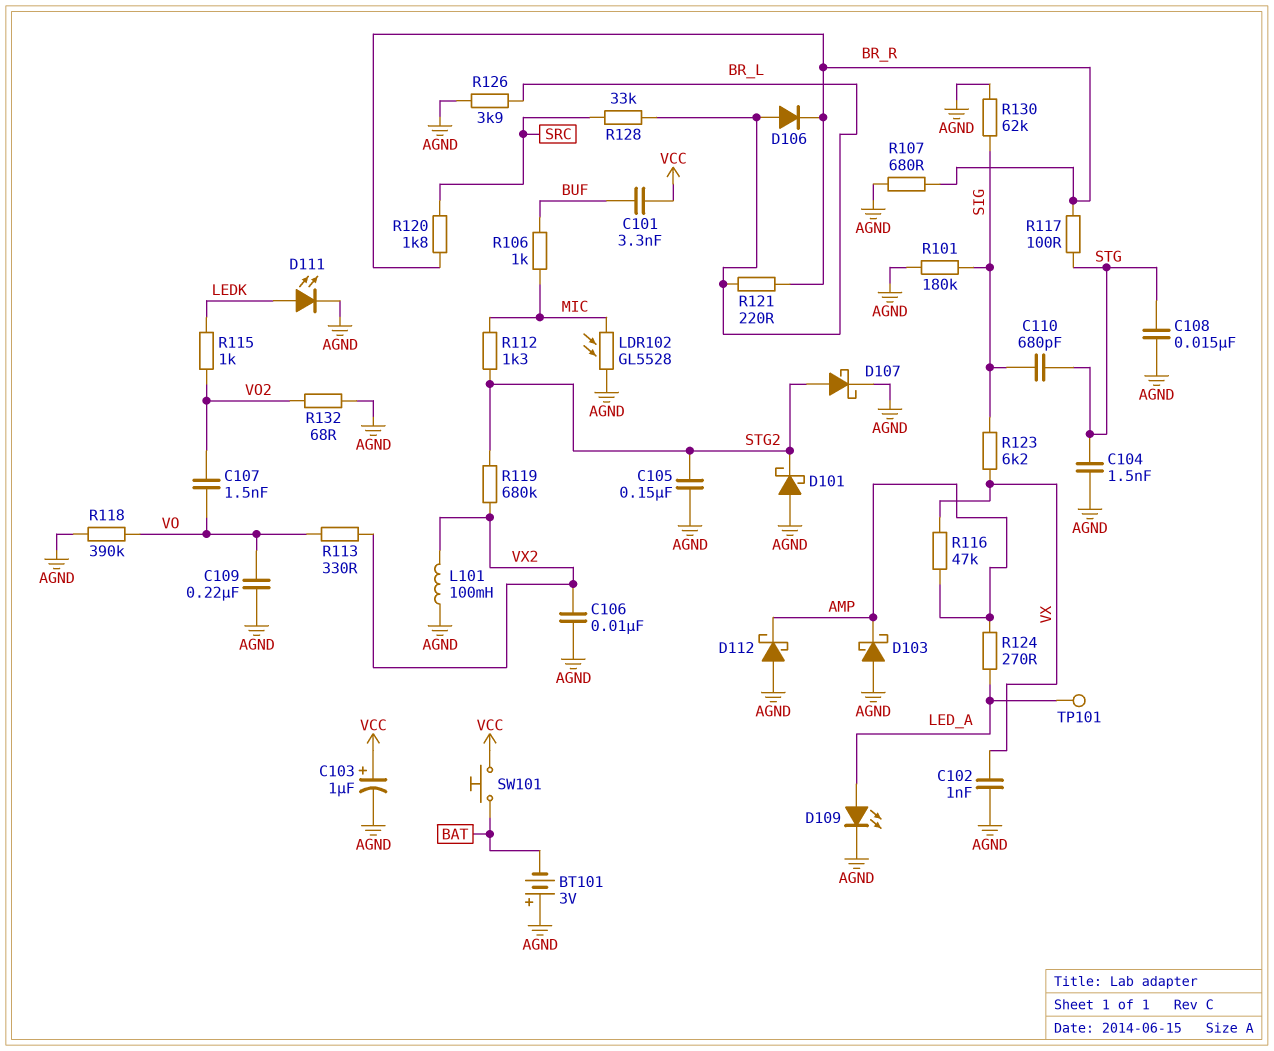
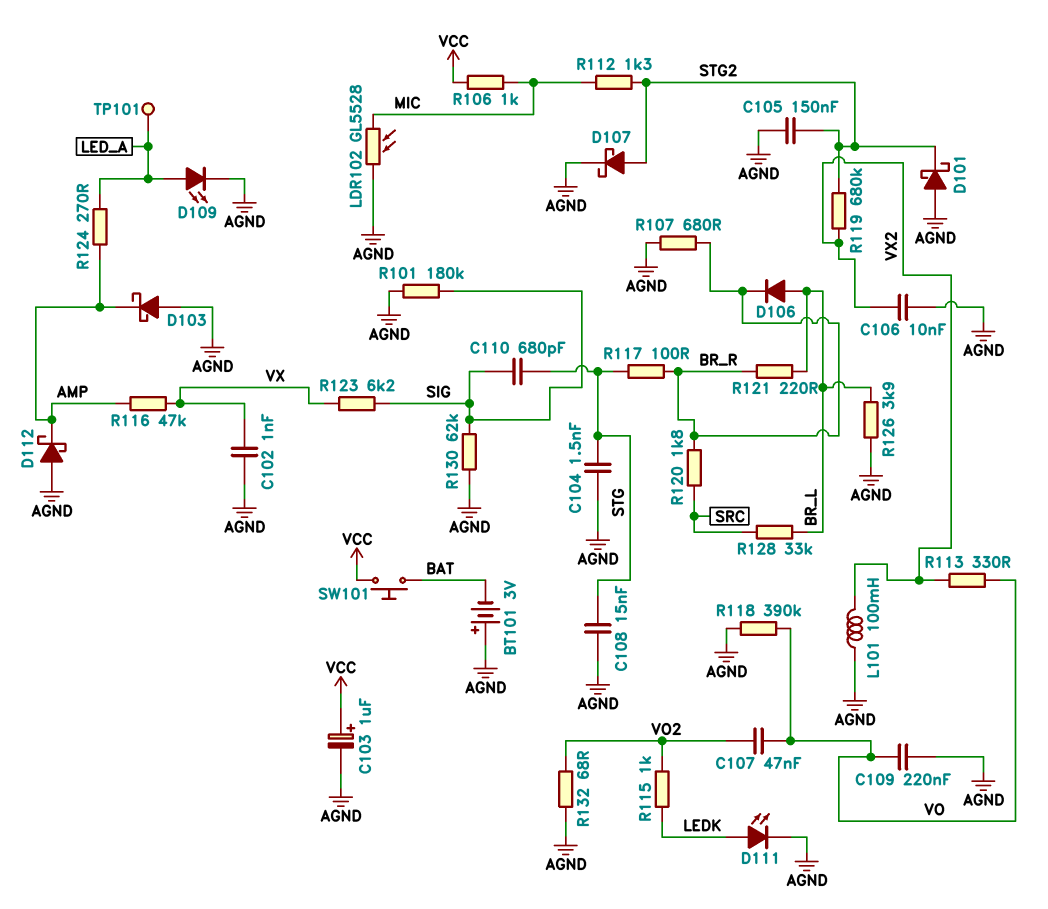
C101: 3.3nF (BUF, VCC) -> none
C107: 1.5nF (VO, VO2) -> 47nF (VO, VO2)
R106: 1k (BUF, MIC) -> 1k (MIC, VCC)

